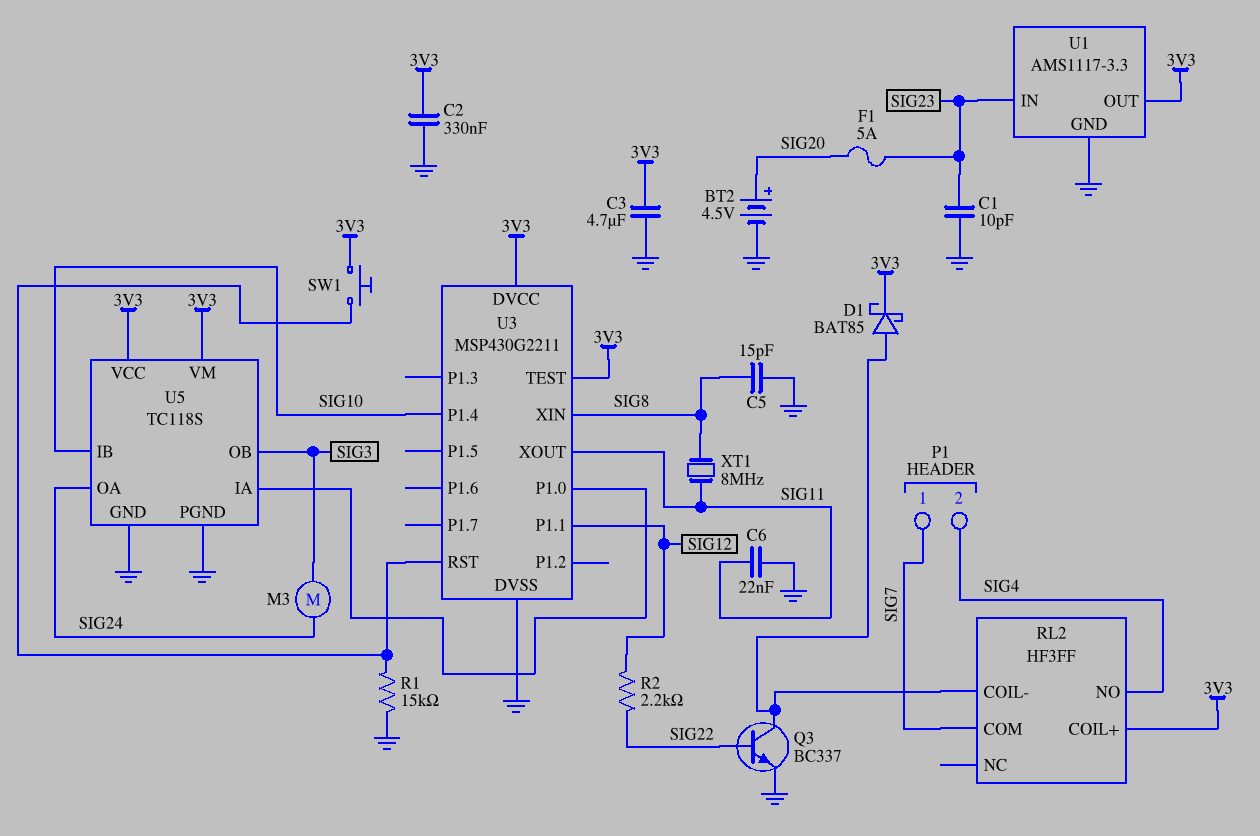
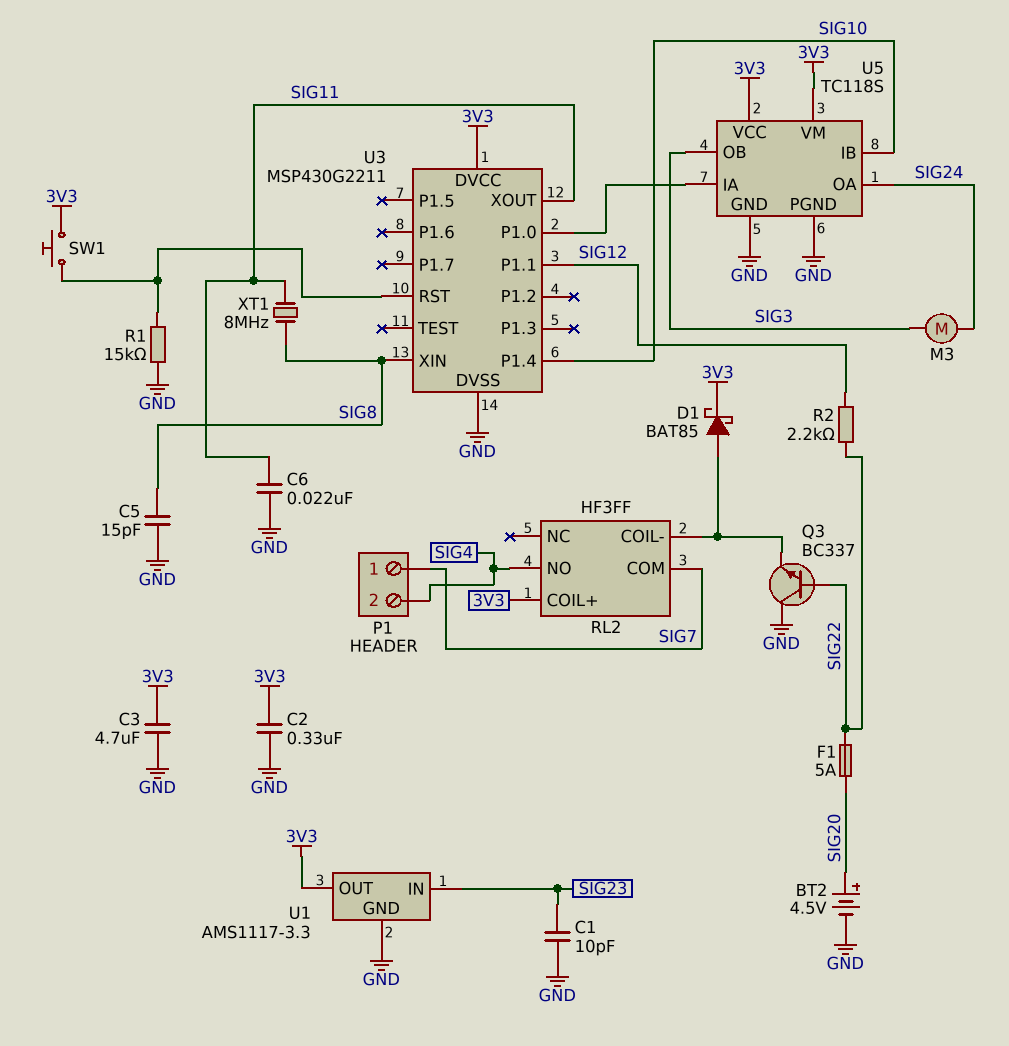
F1: 5A (SIG20, SIG23) -> 5A (SIG20, SIG22)
Q3: NPN BC337 (B SIG22, C RL2/COIL-, E GND) -> NPN BC337 (B SIG22, C GND, E RL2/COIL-)
U3 pin TEST: 3V3 -> none

